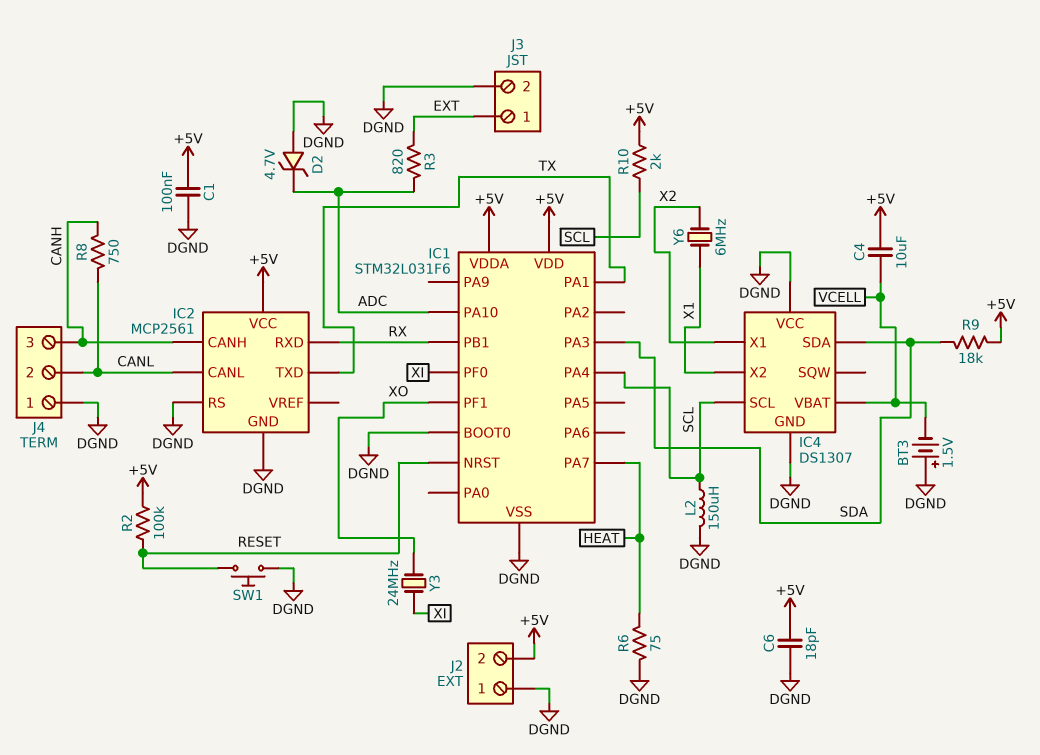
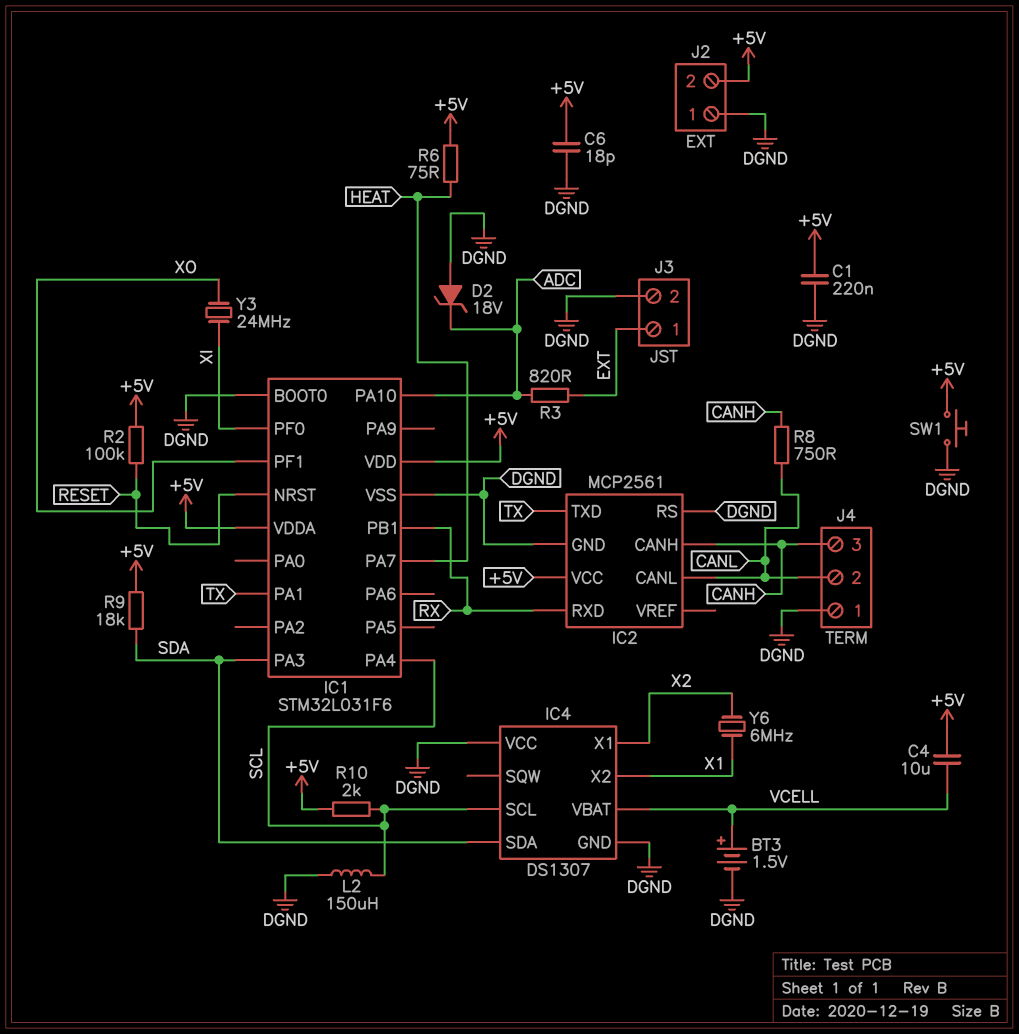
BT3: 1.5V (plus DGND, minus VCELL) -> 1.5V (plus VCELL, minus DGND)
C1: 100nF (+5V, DGND) -> 220nF (+5V, DGND)
D2: zener 4.7V (A DGND, K ADC) -> zener 18V (A DGND, K ADC)
R6: 75 (DGND, HEAT) -> 75 (+5V, HEAT)
SW1: button (DGND, RESET) -> button (+5V, DGND)

